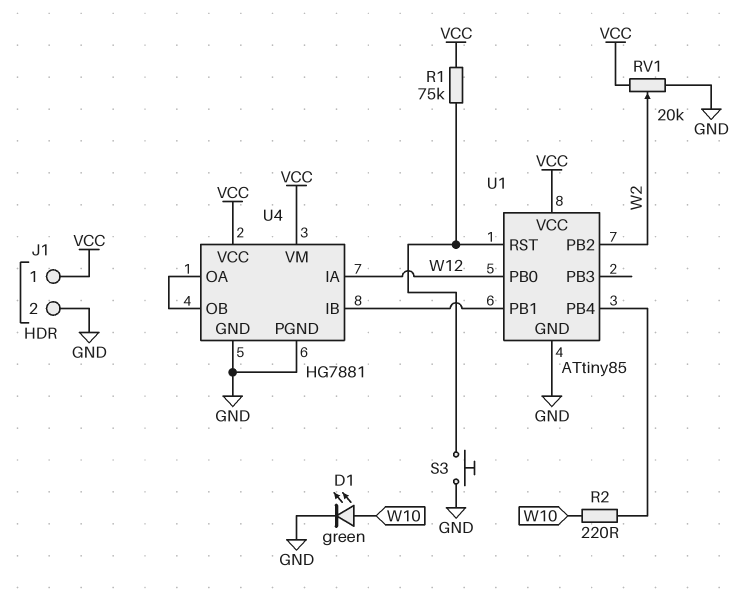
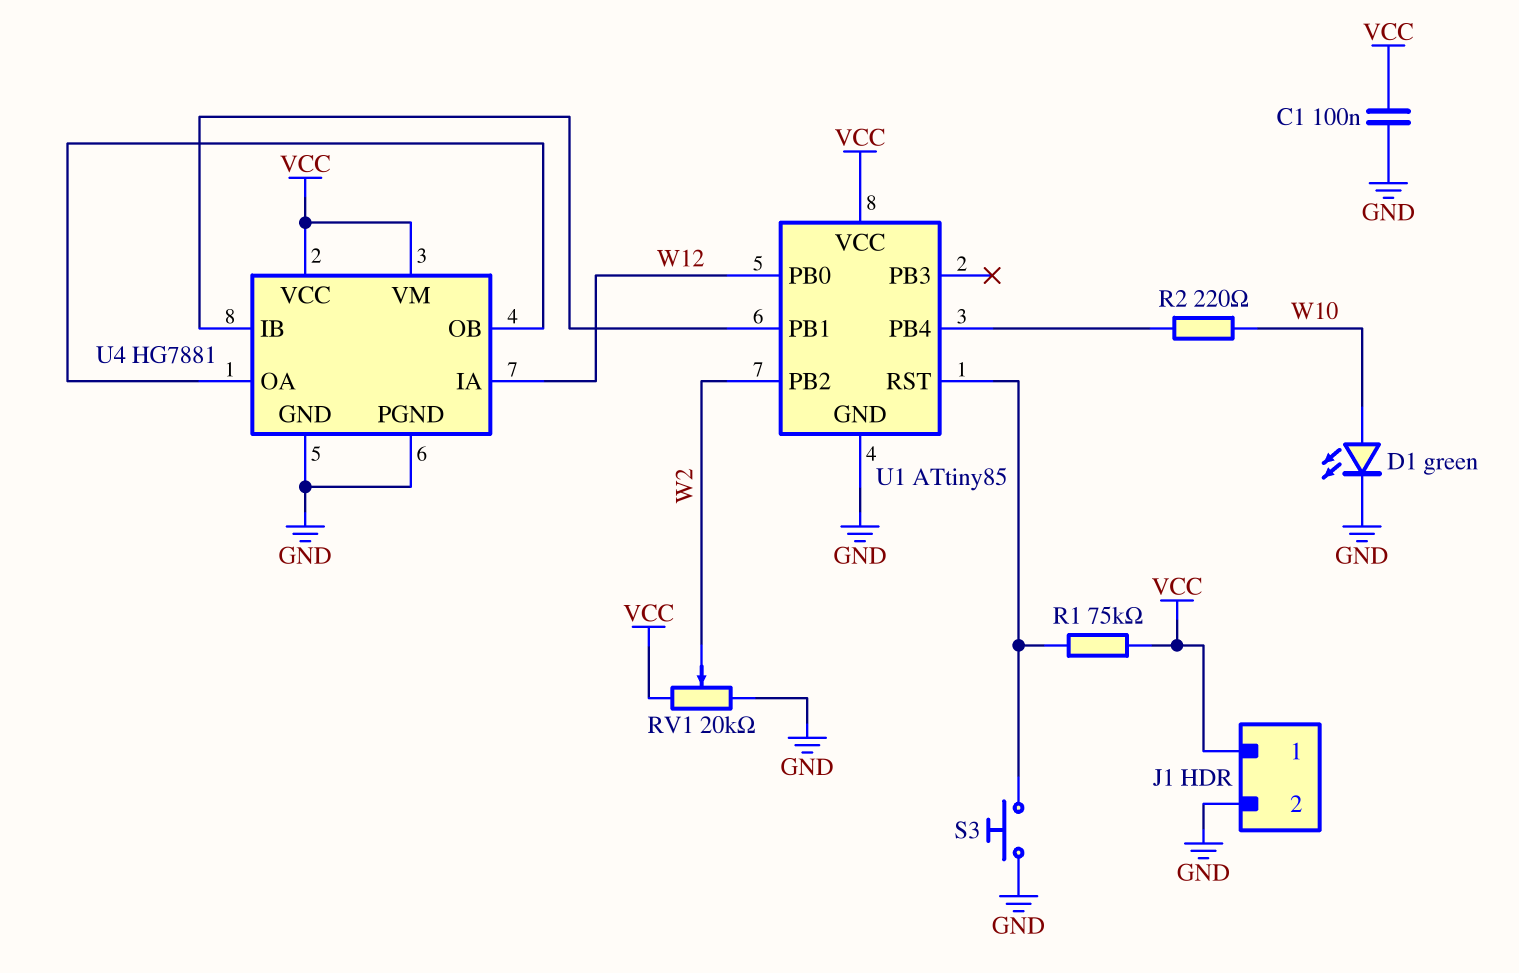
C1: none -> 100nF (GND, VCC)

